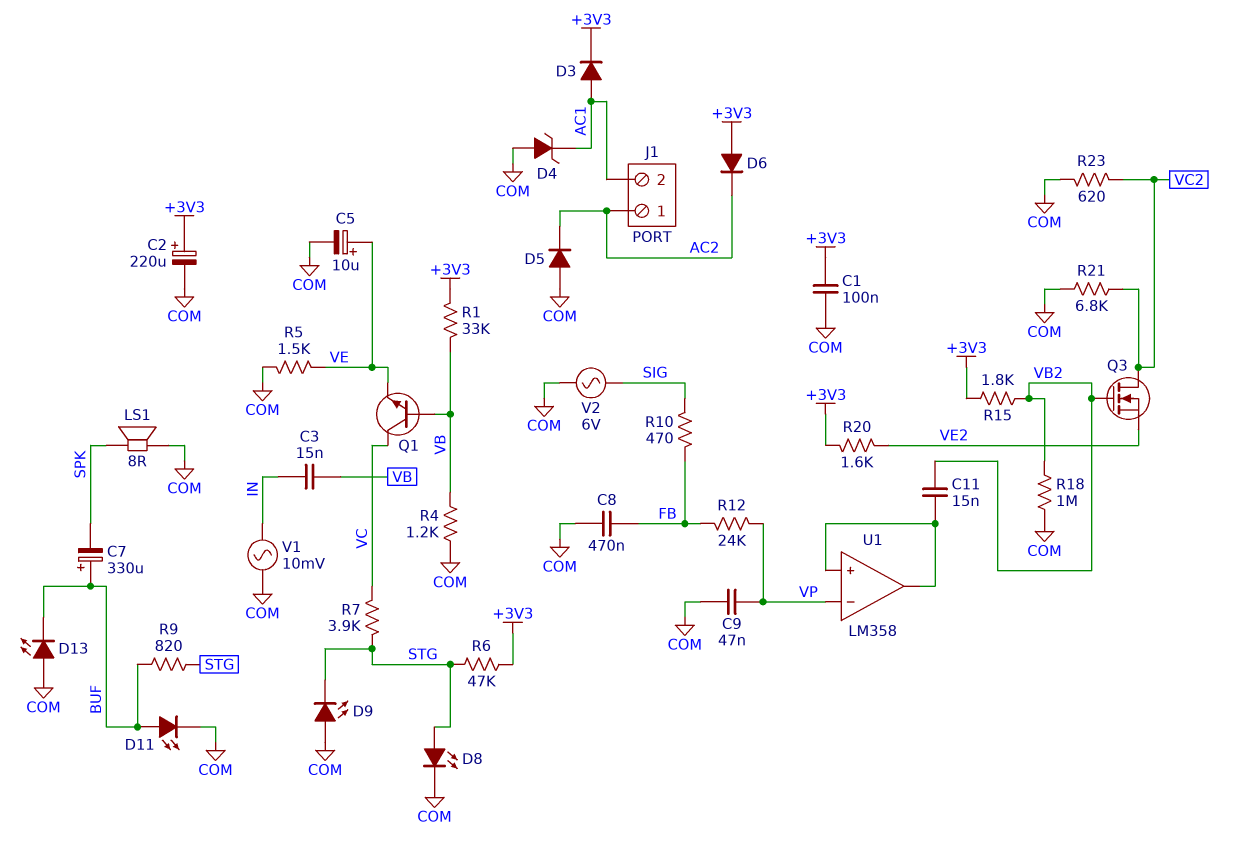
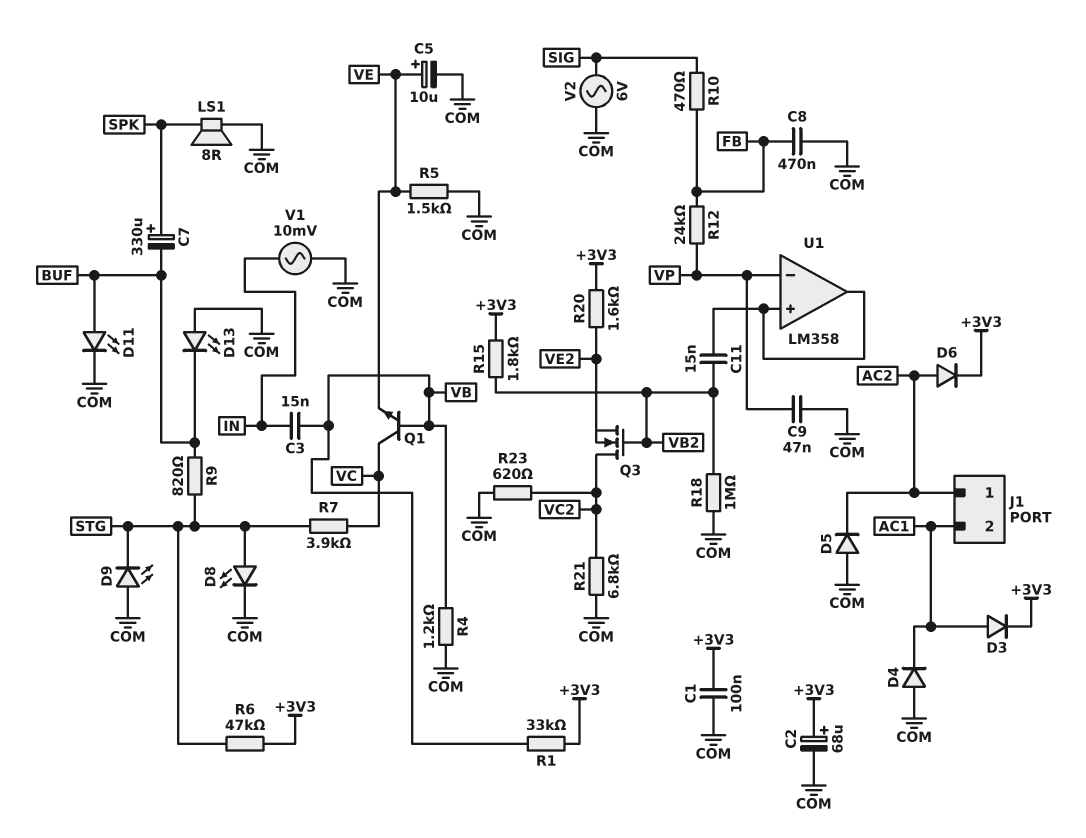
C2: 220uF (plus +3V3, minus COM) -> 68uF (plus +3V3, minus COM)
C7: 330uF (plus BUF, minus SPK) -> 330uF (plus SPK, minus BUF)
D4: zener (A COM, K AC1) -> diode (A COM, K AC1)
D6: diode (A +3V3, K AC2) -> diode (A AC2, K +3V3)

